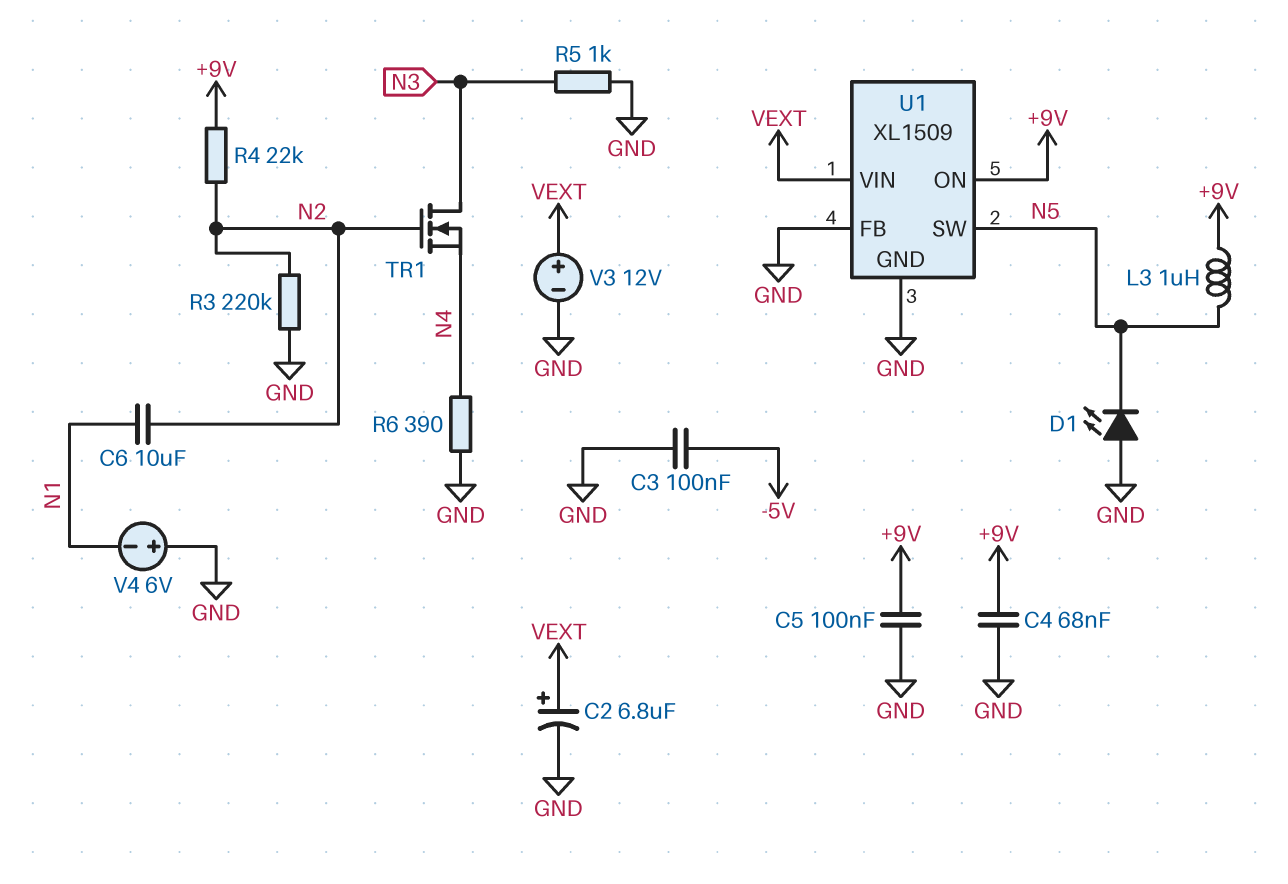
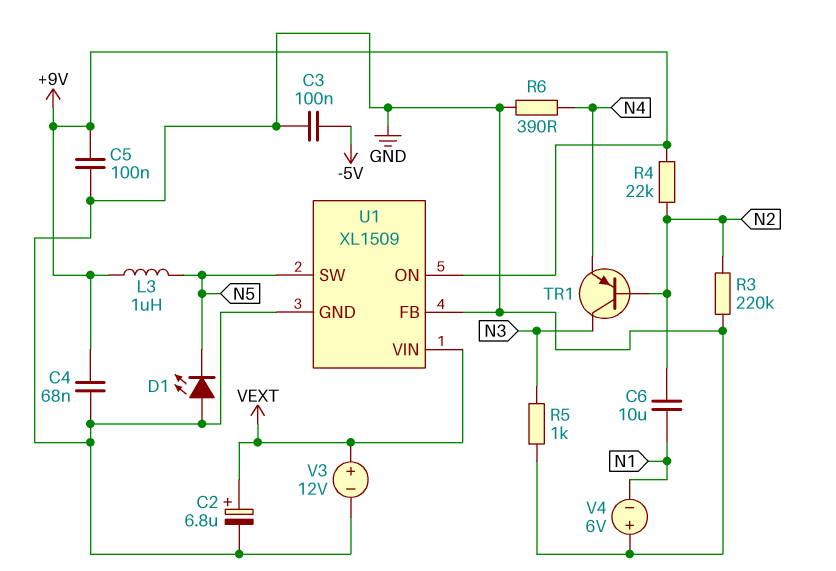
TR1: NMOS (G N2, D N3, S N4) -> PNP (B N2, C N3, E N4)

